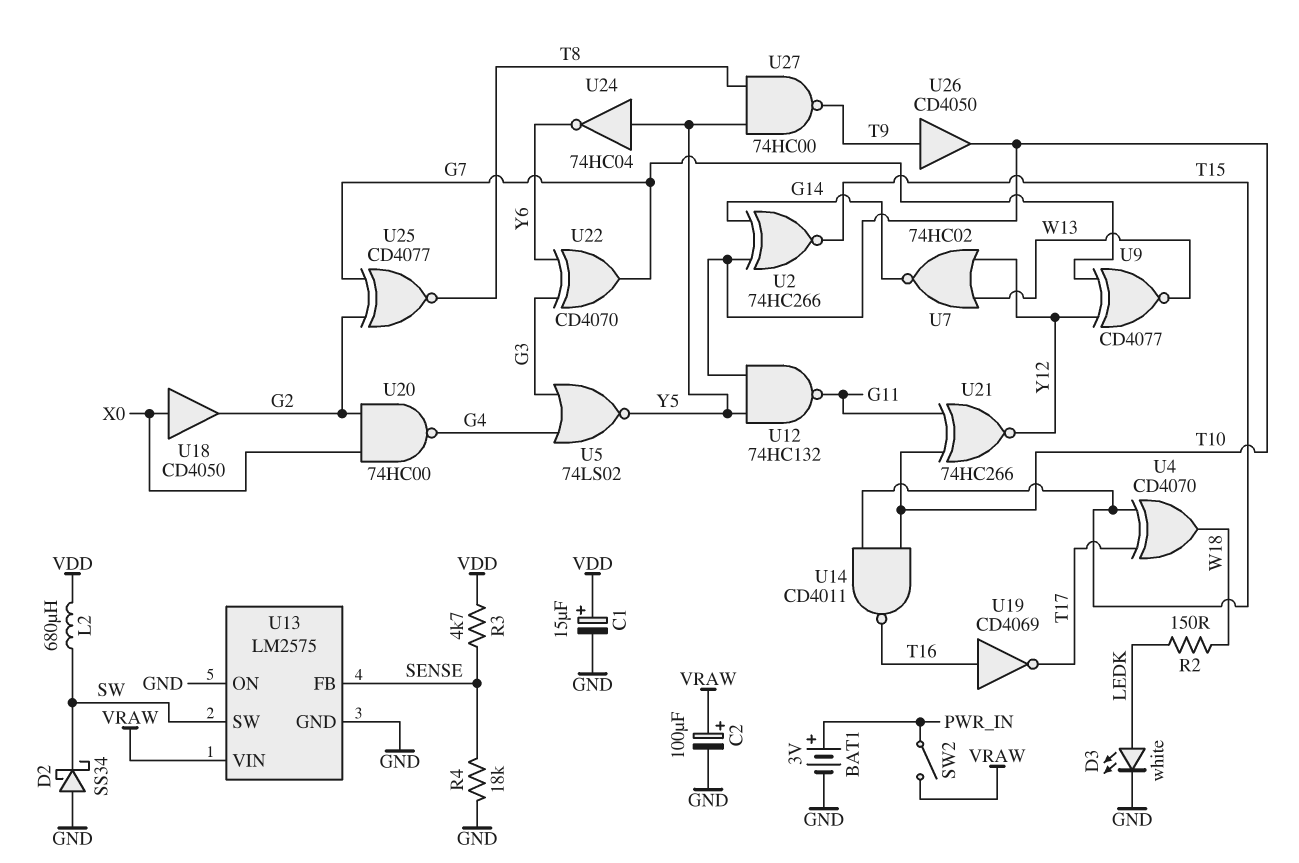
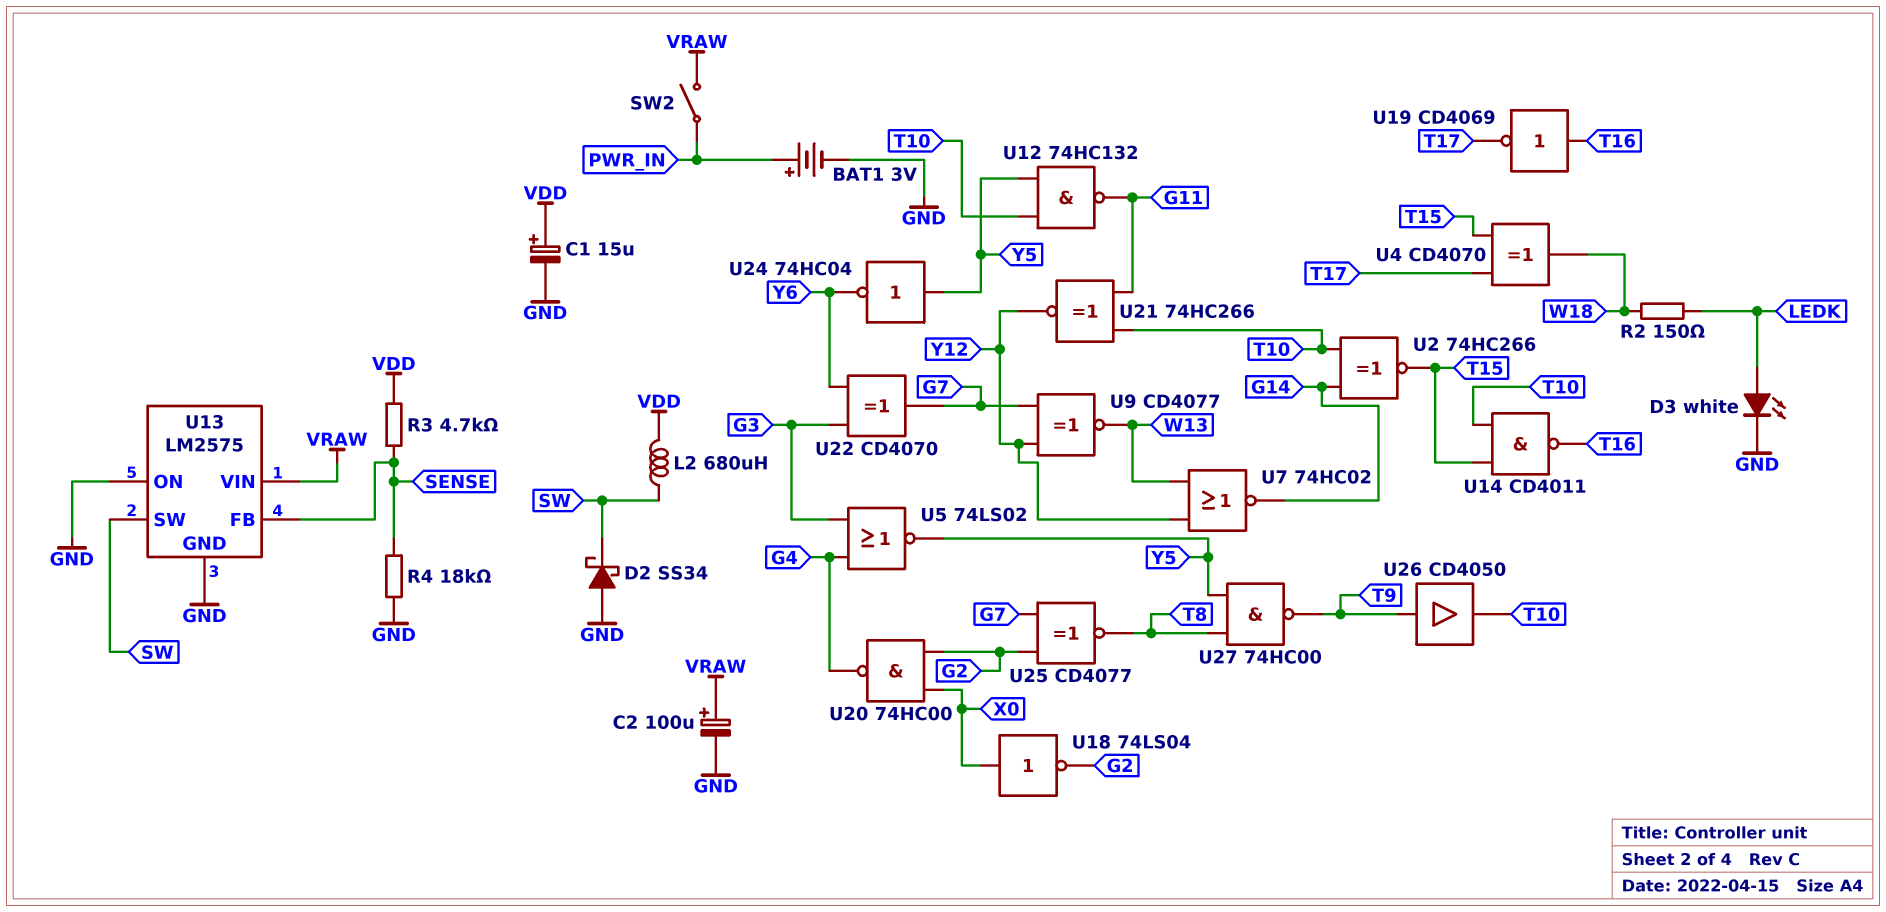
U18: buffer CD4050 (in X0, out G2) -> NOT 74LS04 (in X0, out G2)

